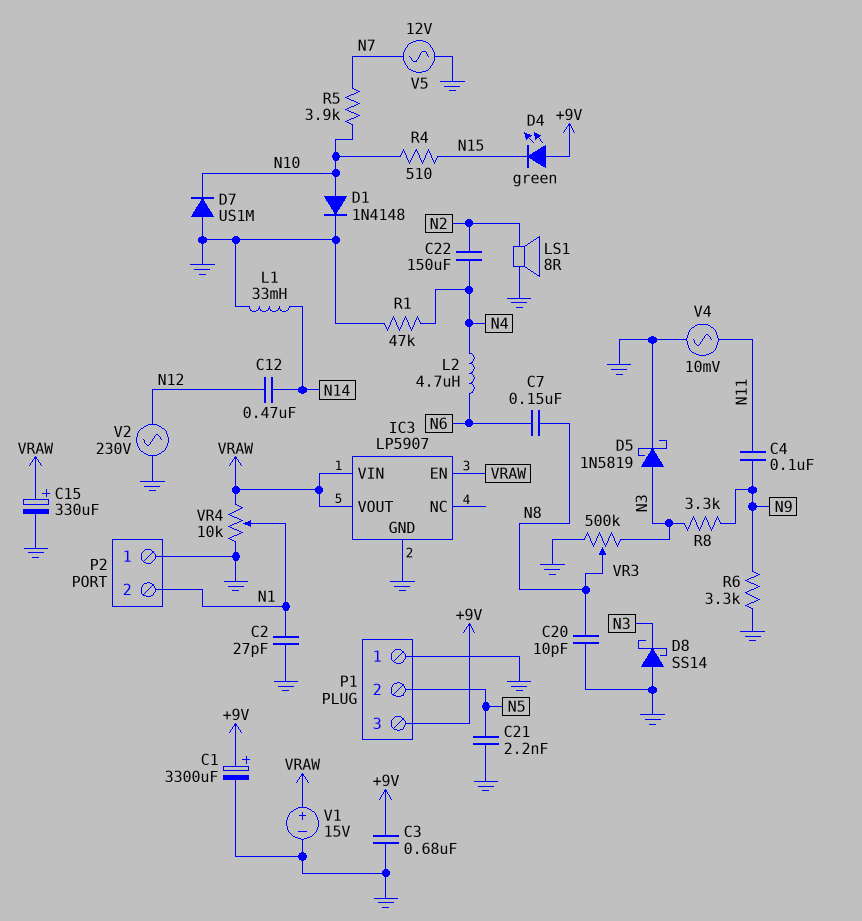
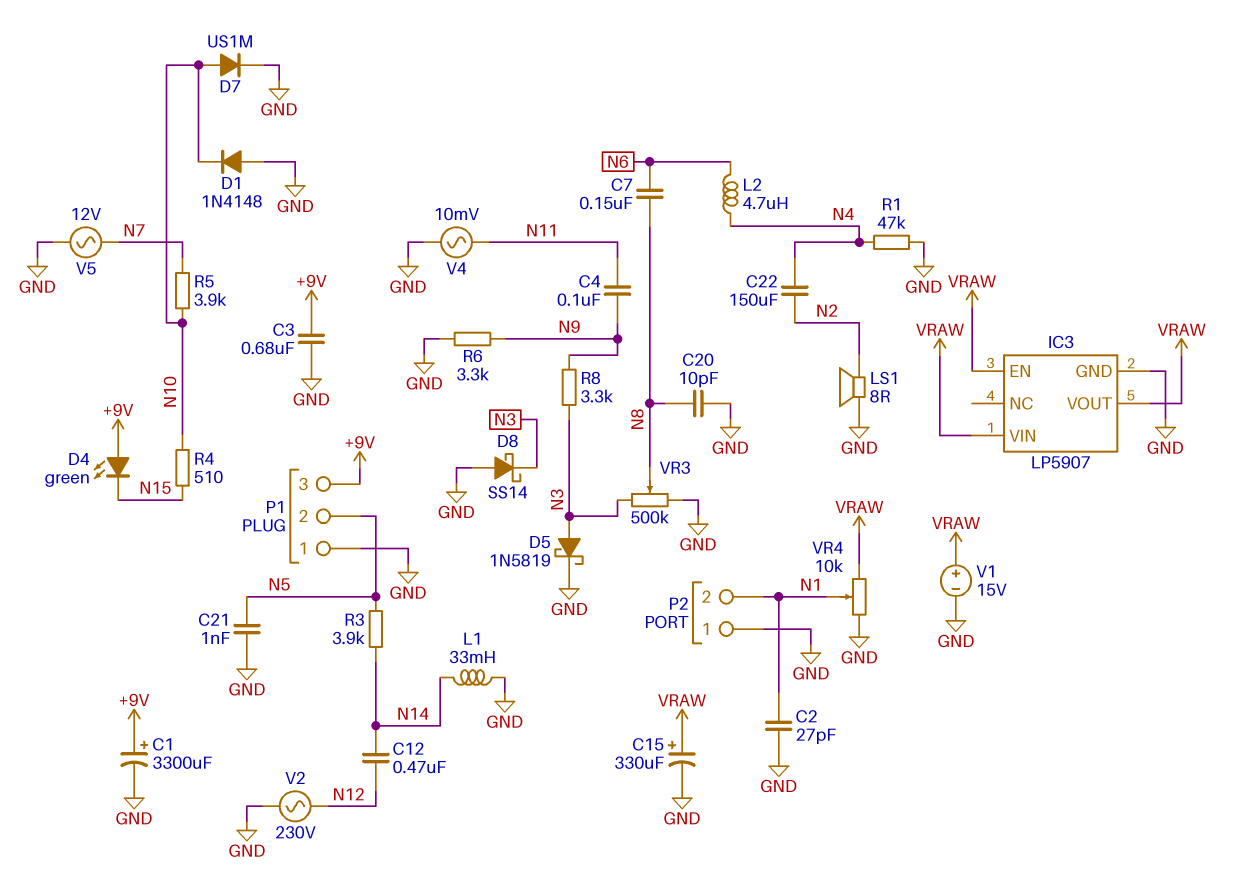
C21: 2.2nF (GND, N5) -> 1nF (GND, N5)
D1: diode 1N4148 (A N10, K GND) -> diode 1N4148 (A GND, K N10)
D7: diode US1M (A GND, K N10) -> diode US1M (A N10, K GND)
R3: none -> 3.9k (N5, N14)

